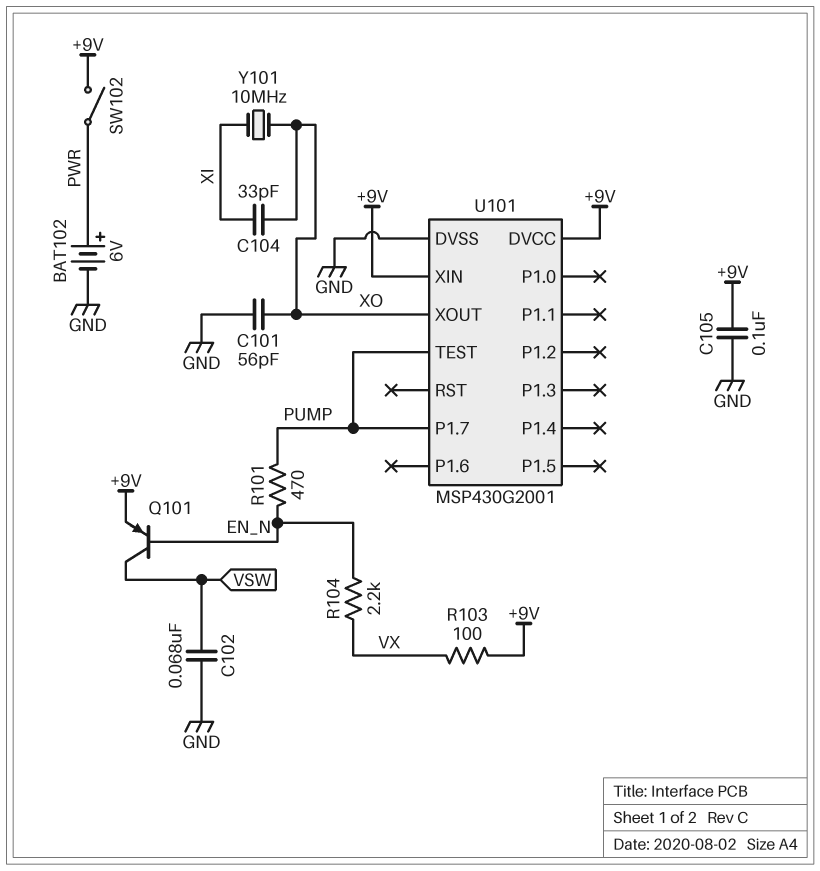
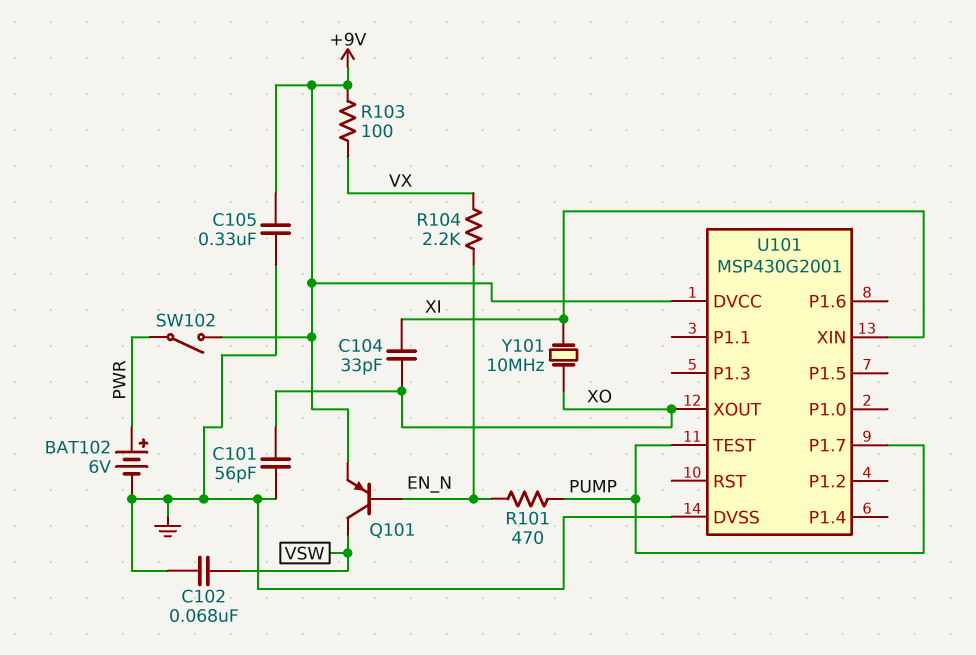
C105: 100nF (+9V, GND) -> 330nF (+9V, GND)
U101 pin XIN: +9V -> XI

